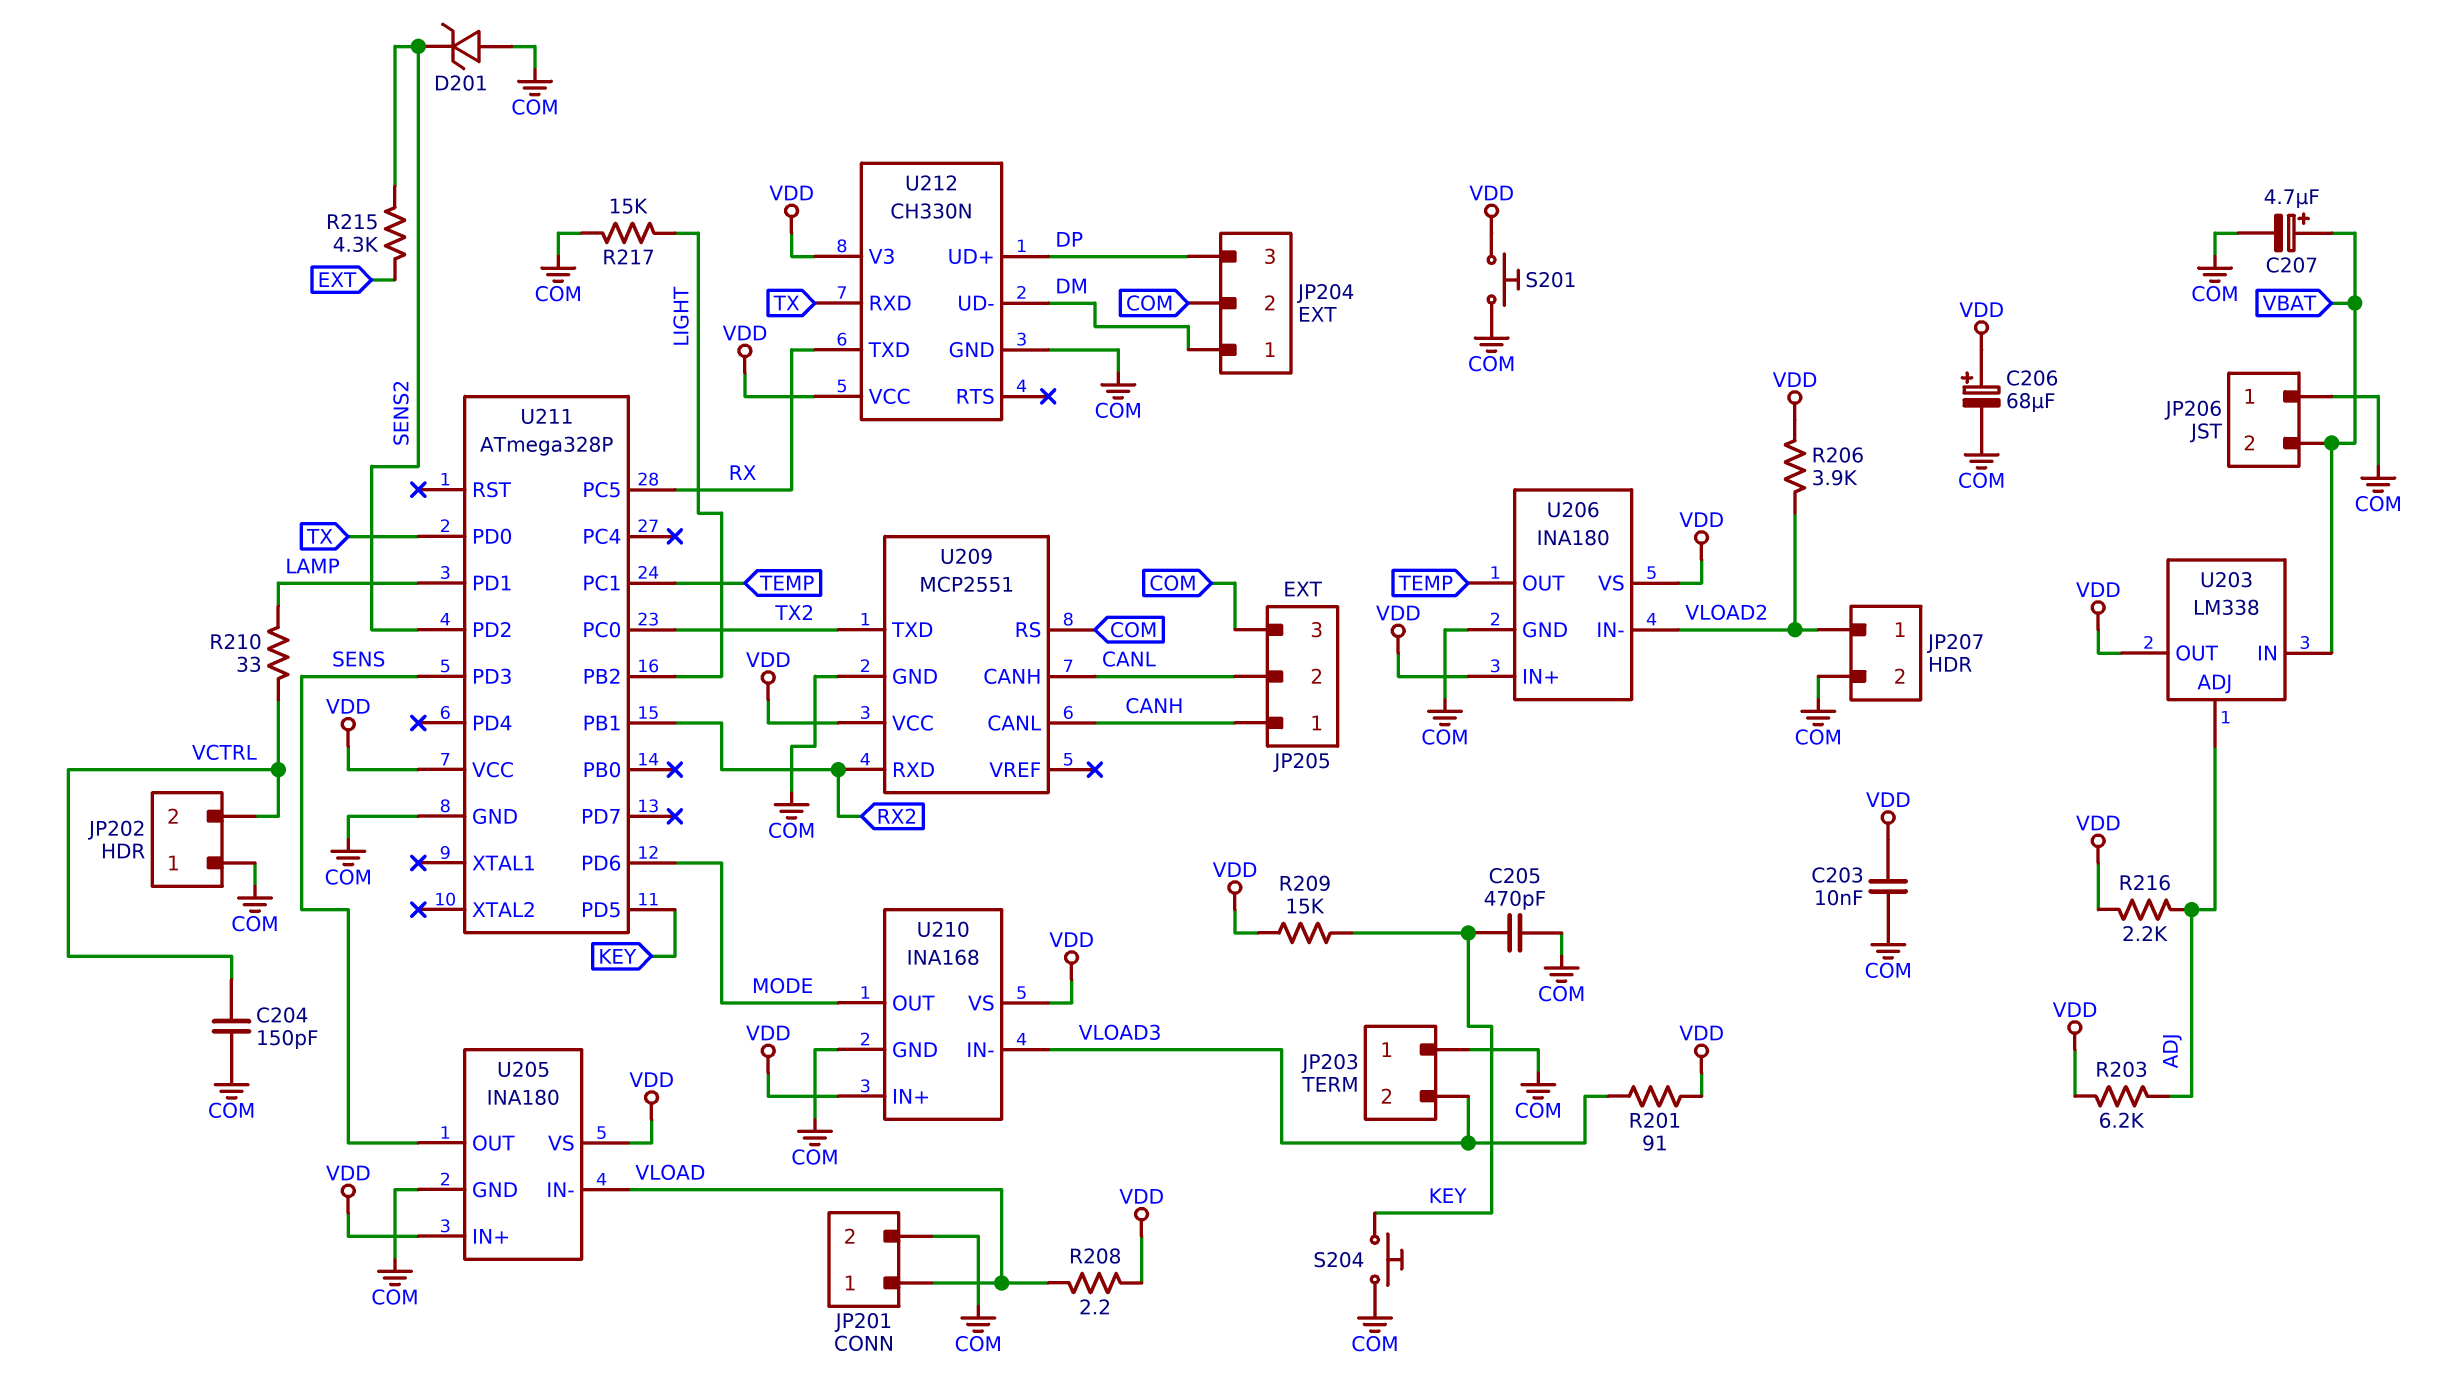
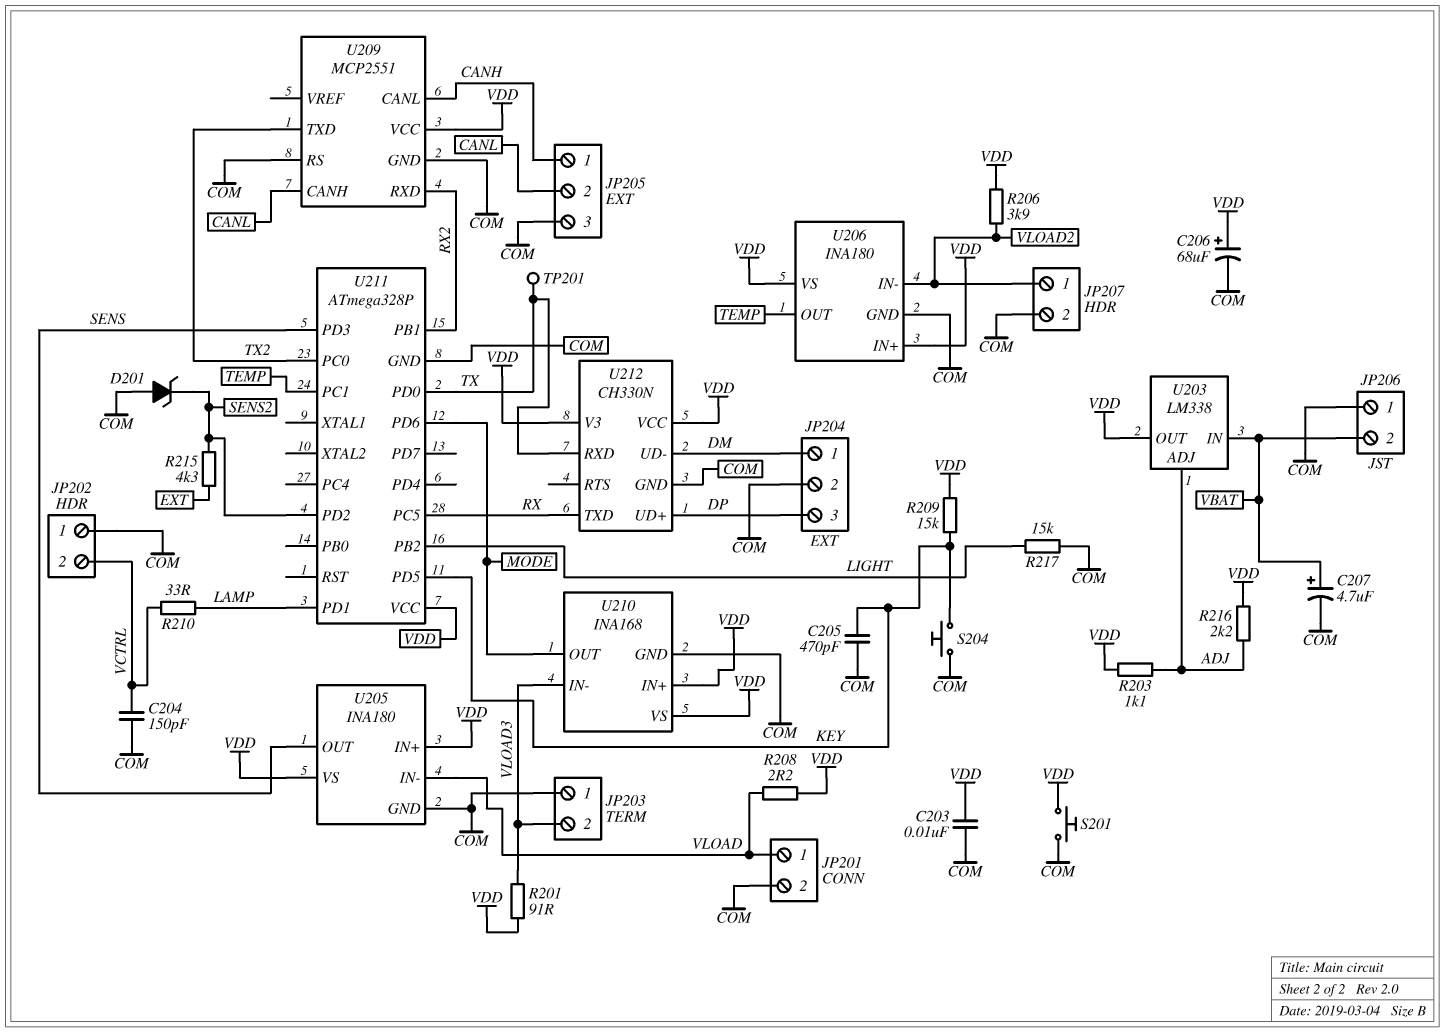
R203: 6.2k (ADJ, VDD) -> 1.1k (ADJ, VDD)
TP201: none -> test point (TX)

